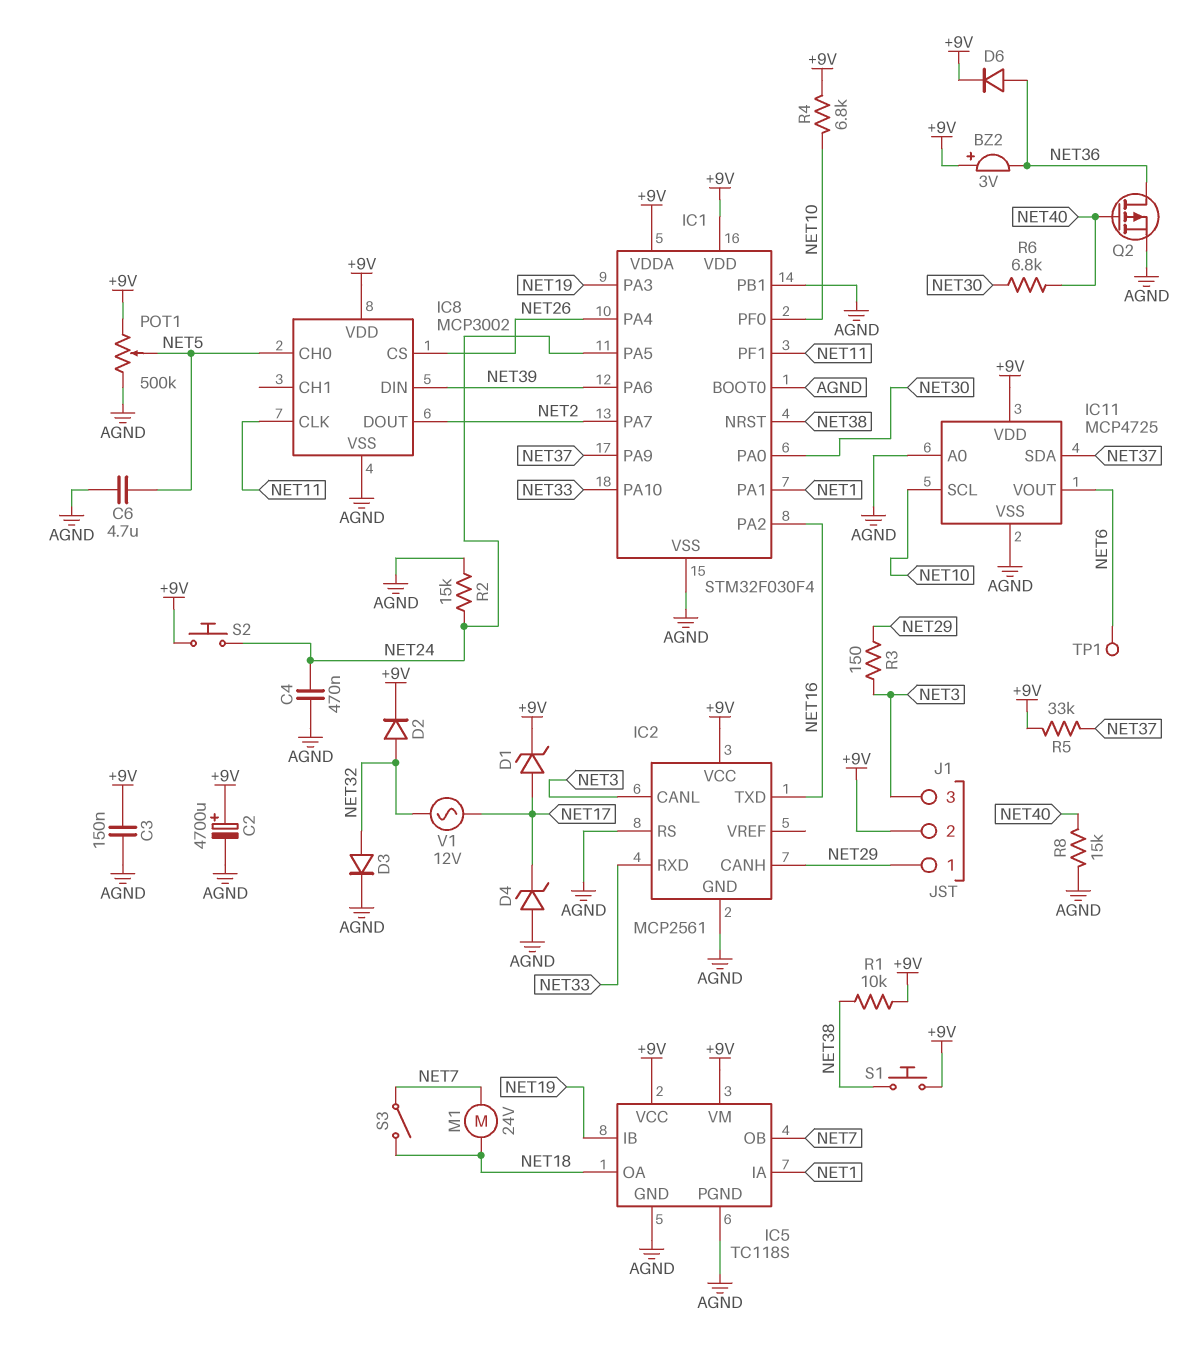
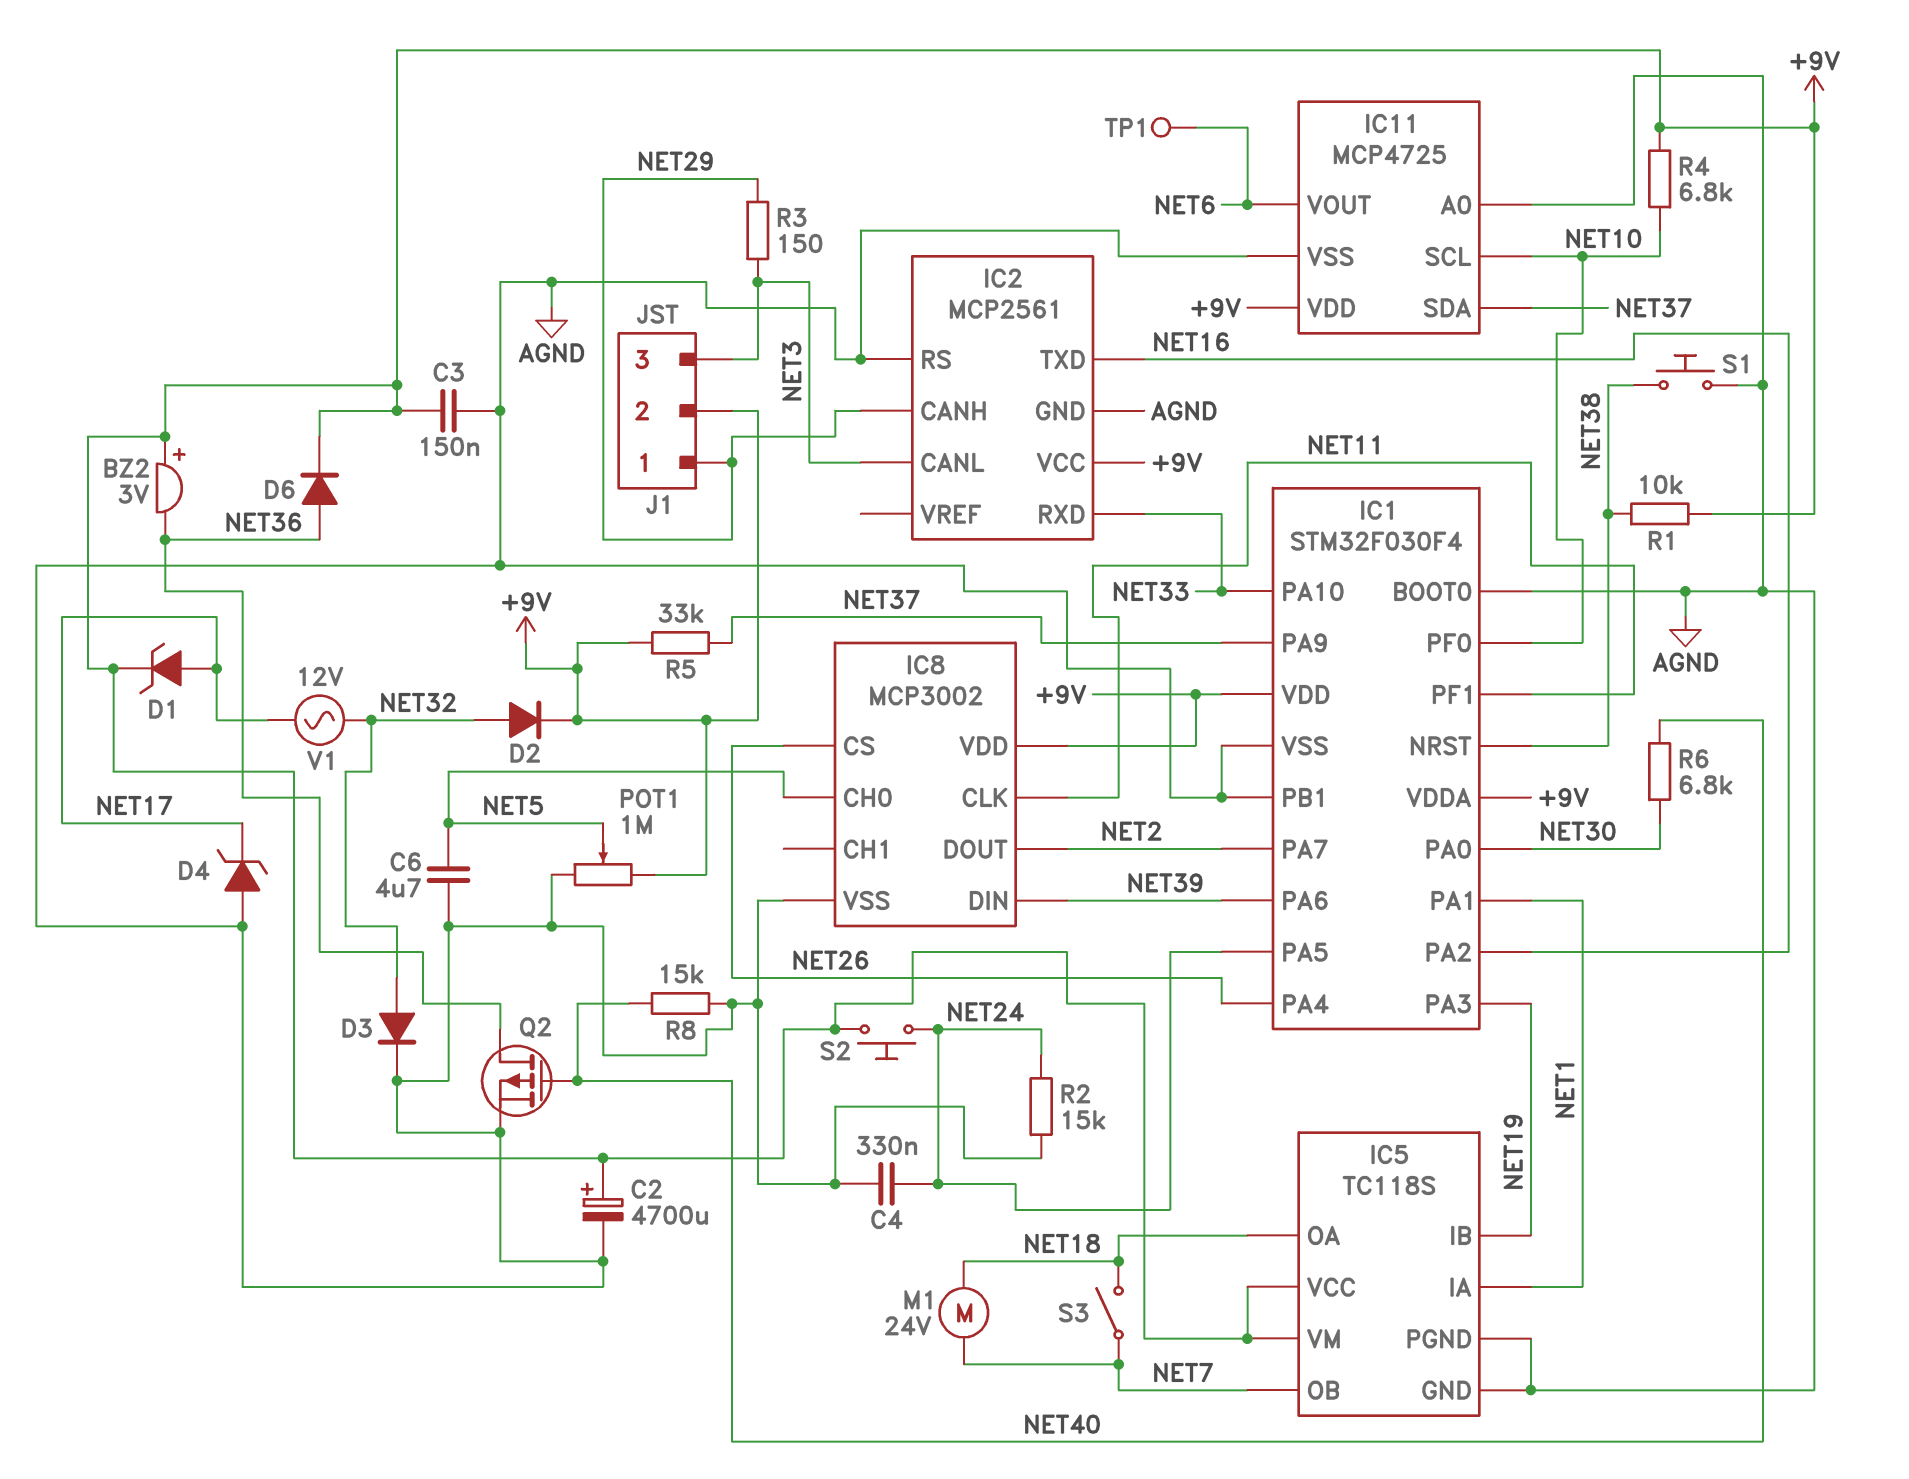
C4: 470nF (AGND, NET24) -> 330nF (AGND, NET24)
POT1: 500k (+9V, AGND, wiper NET5) -> 1M (+9V, AGND, wiper NET5)
S1: button (+9V, NET38) -> button (AGND, NET38)

